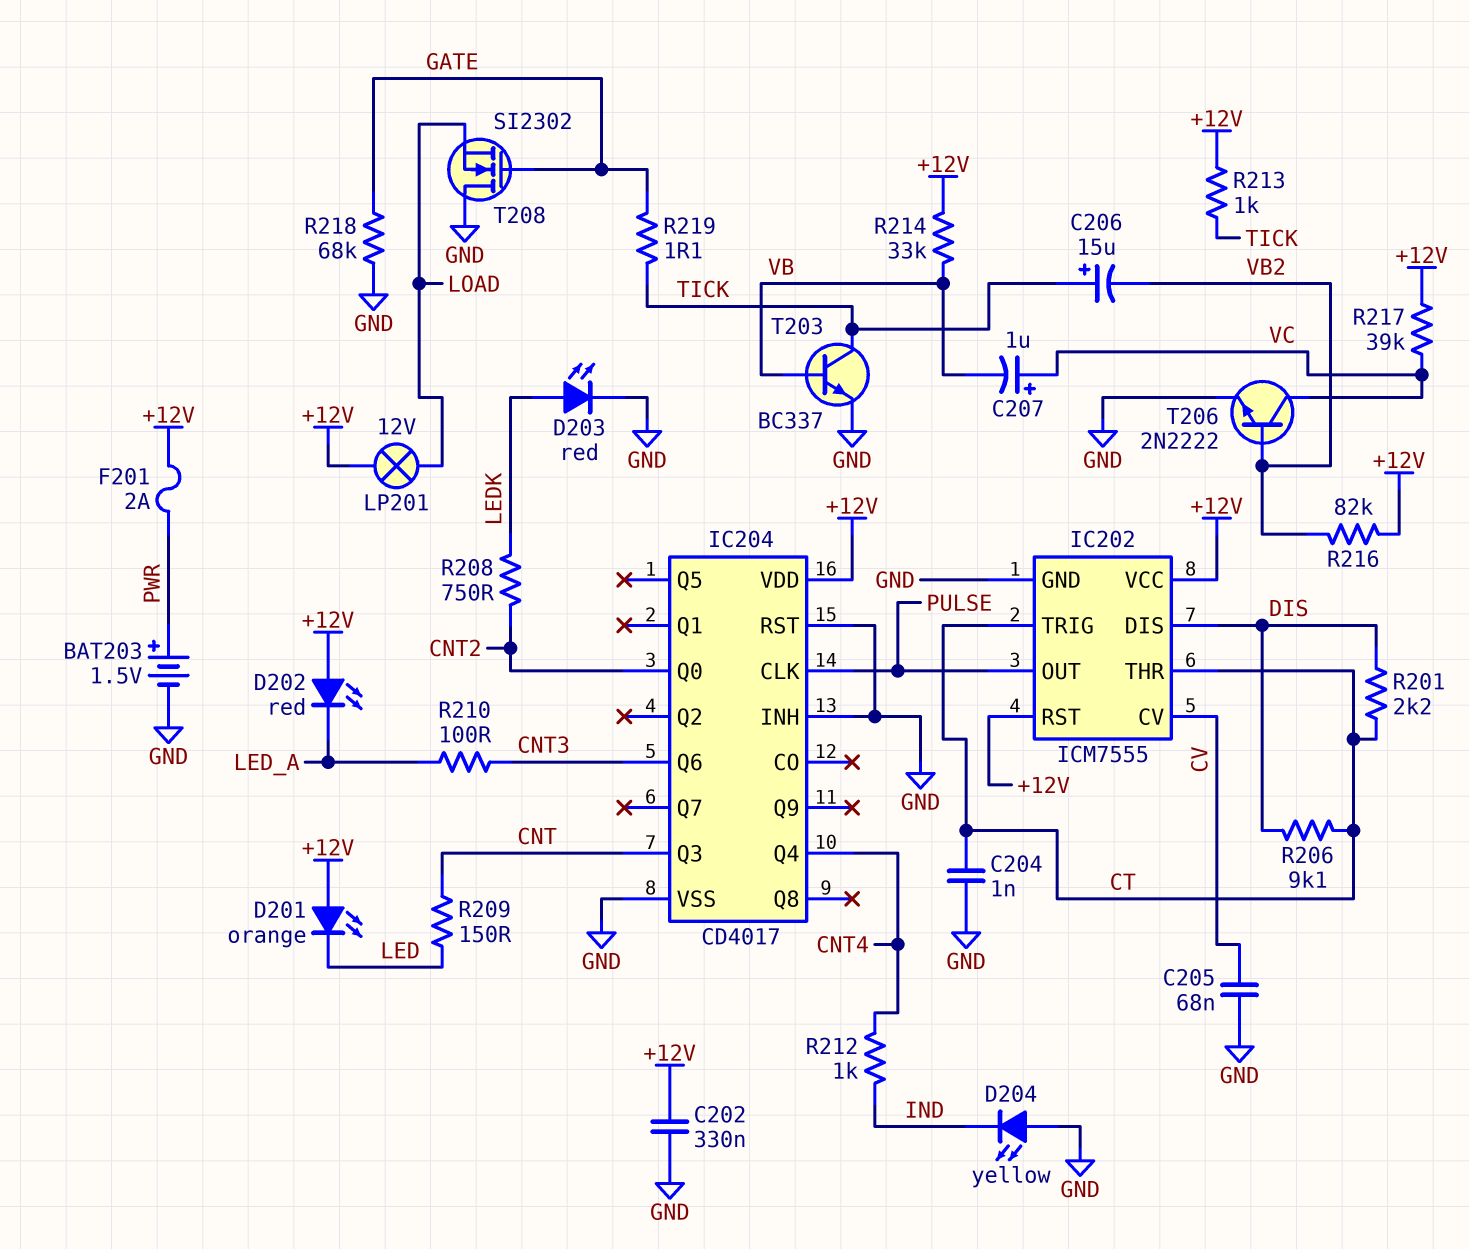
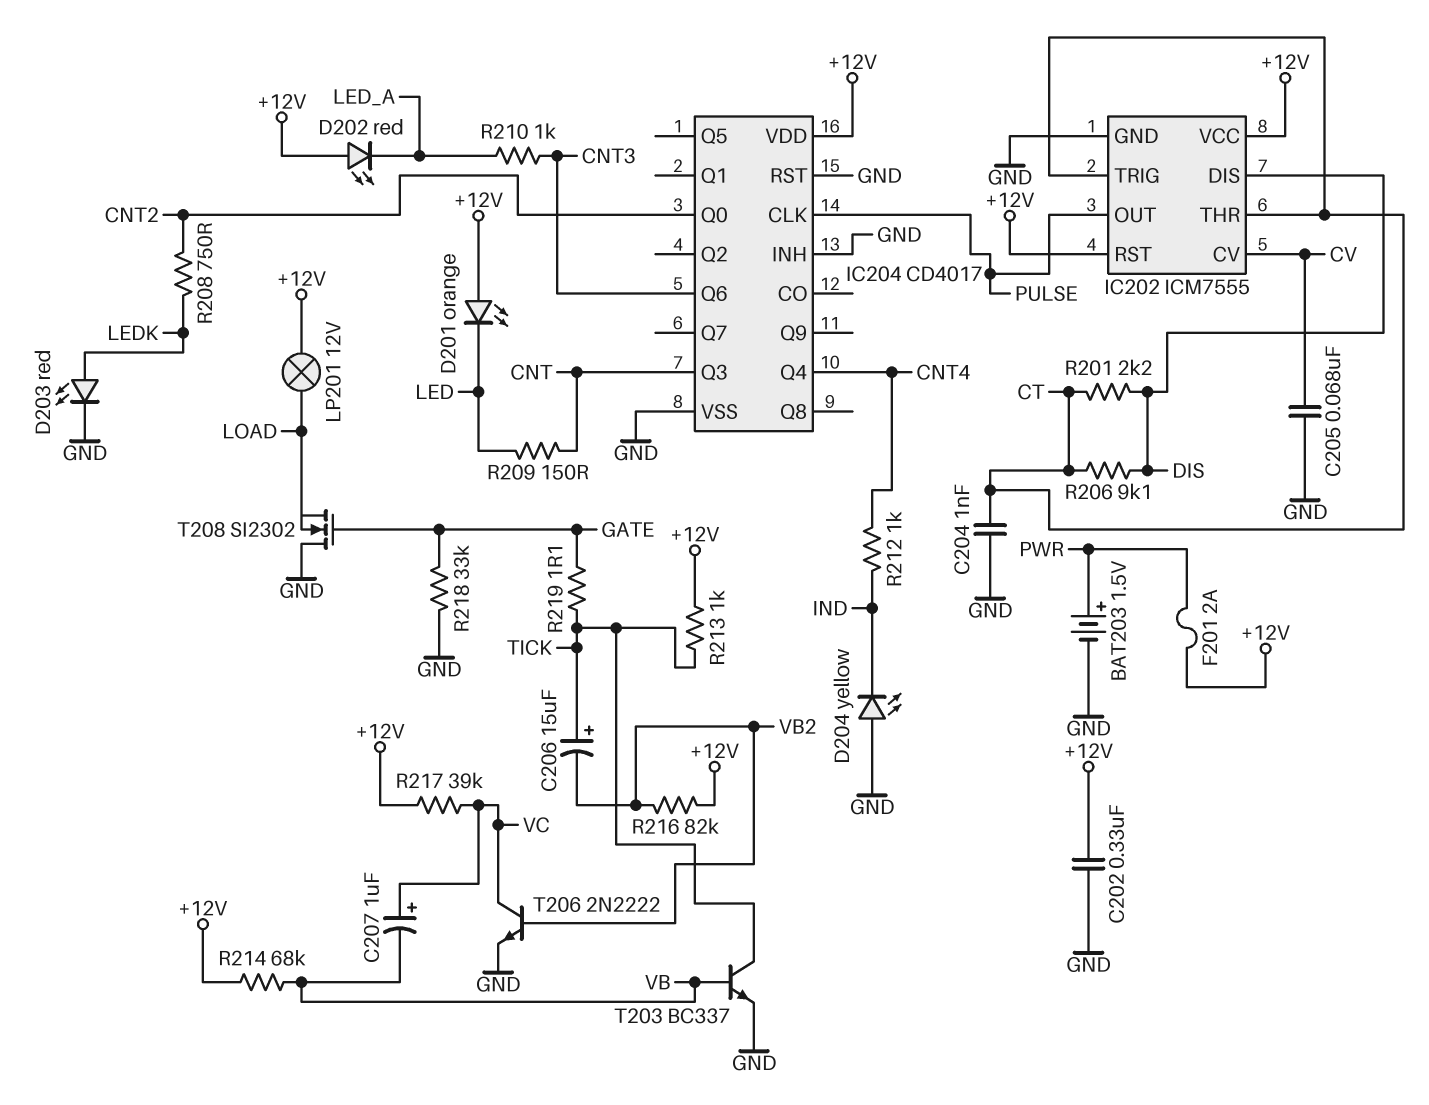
R210: 100 (CNT3, LED_A) -> 1k (CNT3, LED_A)
R214: 33k (+12V, VB) -> 68k (+12V, VB)
R218: 68k (GATE, GND) -> 33k (GATE, GND)

